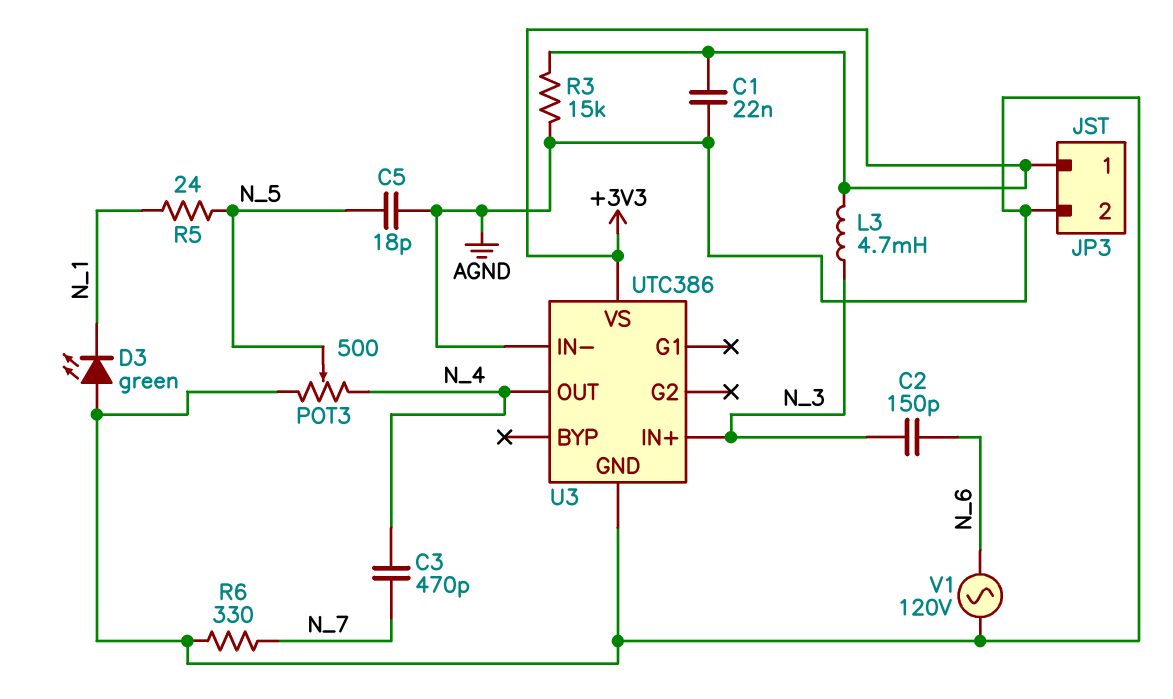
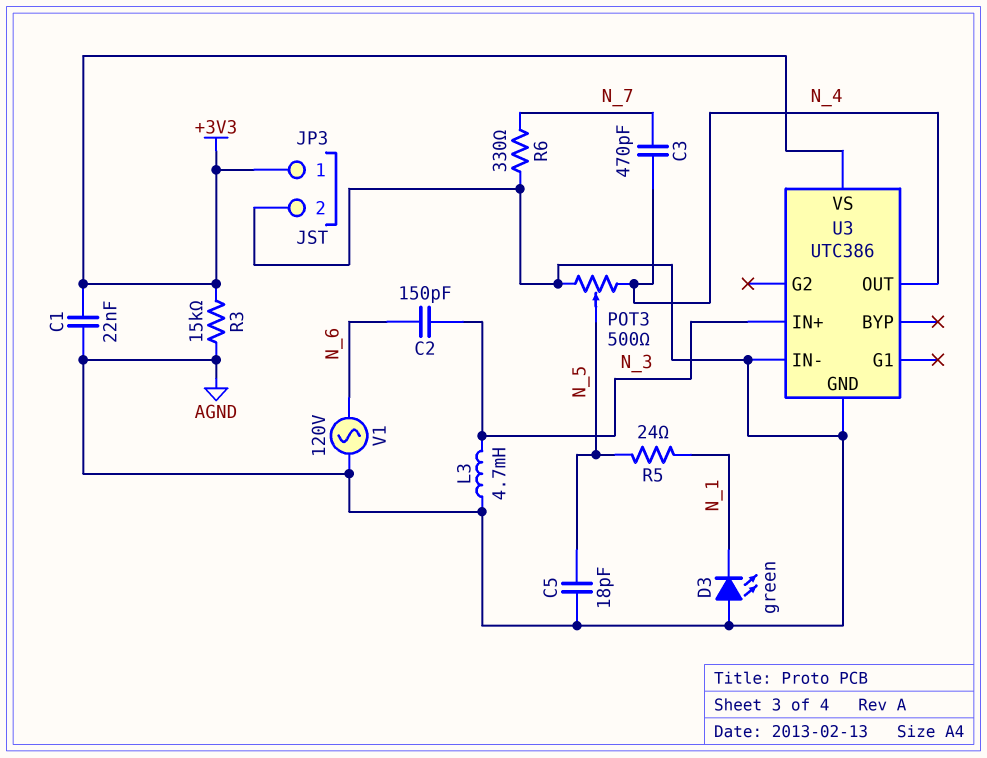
L3: 4.7mH (+3V3, N_3) -> 4.7mH (AGND, N_3)

